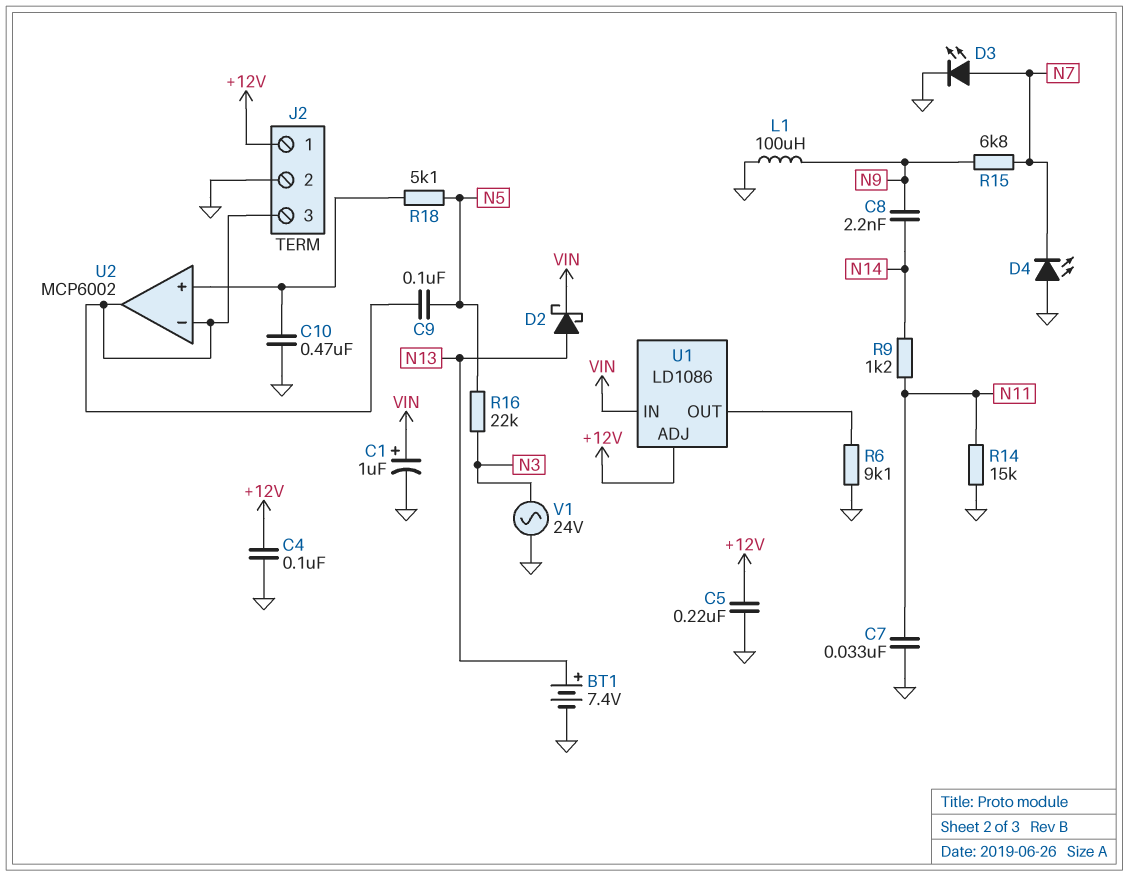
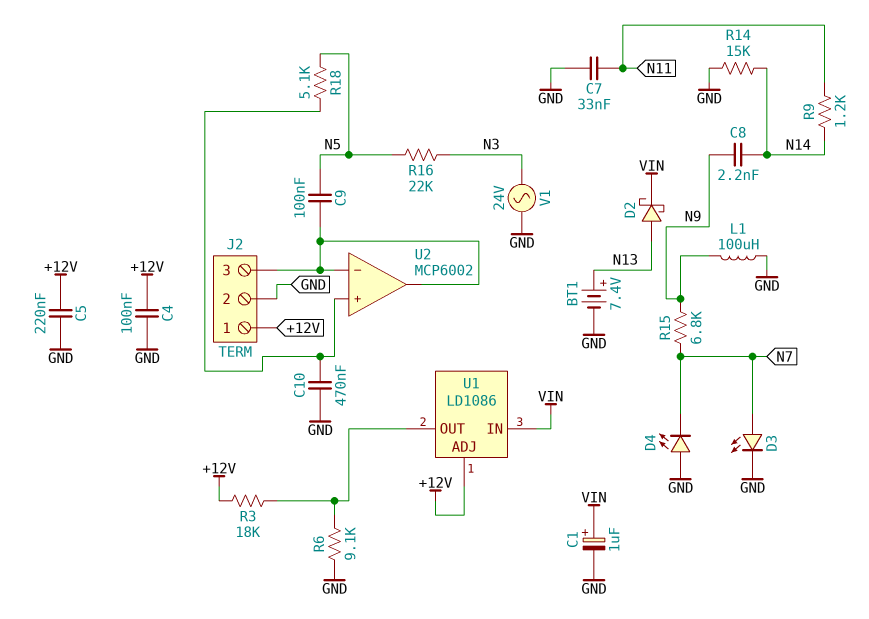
R3: none -> 18k (+12V, U1/OUT)
R14: 15k (GND, N11) -> 15k (GND, N14)

